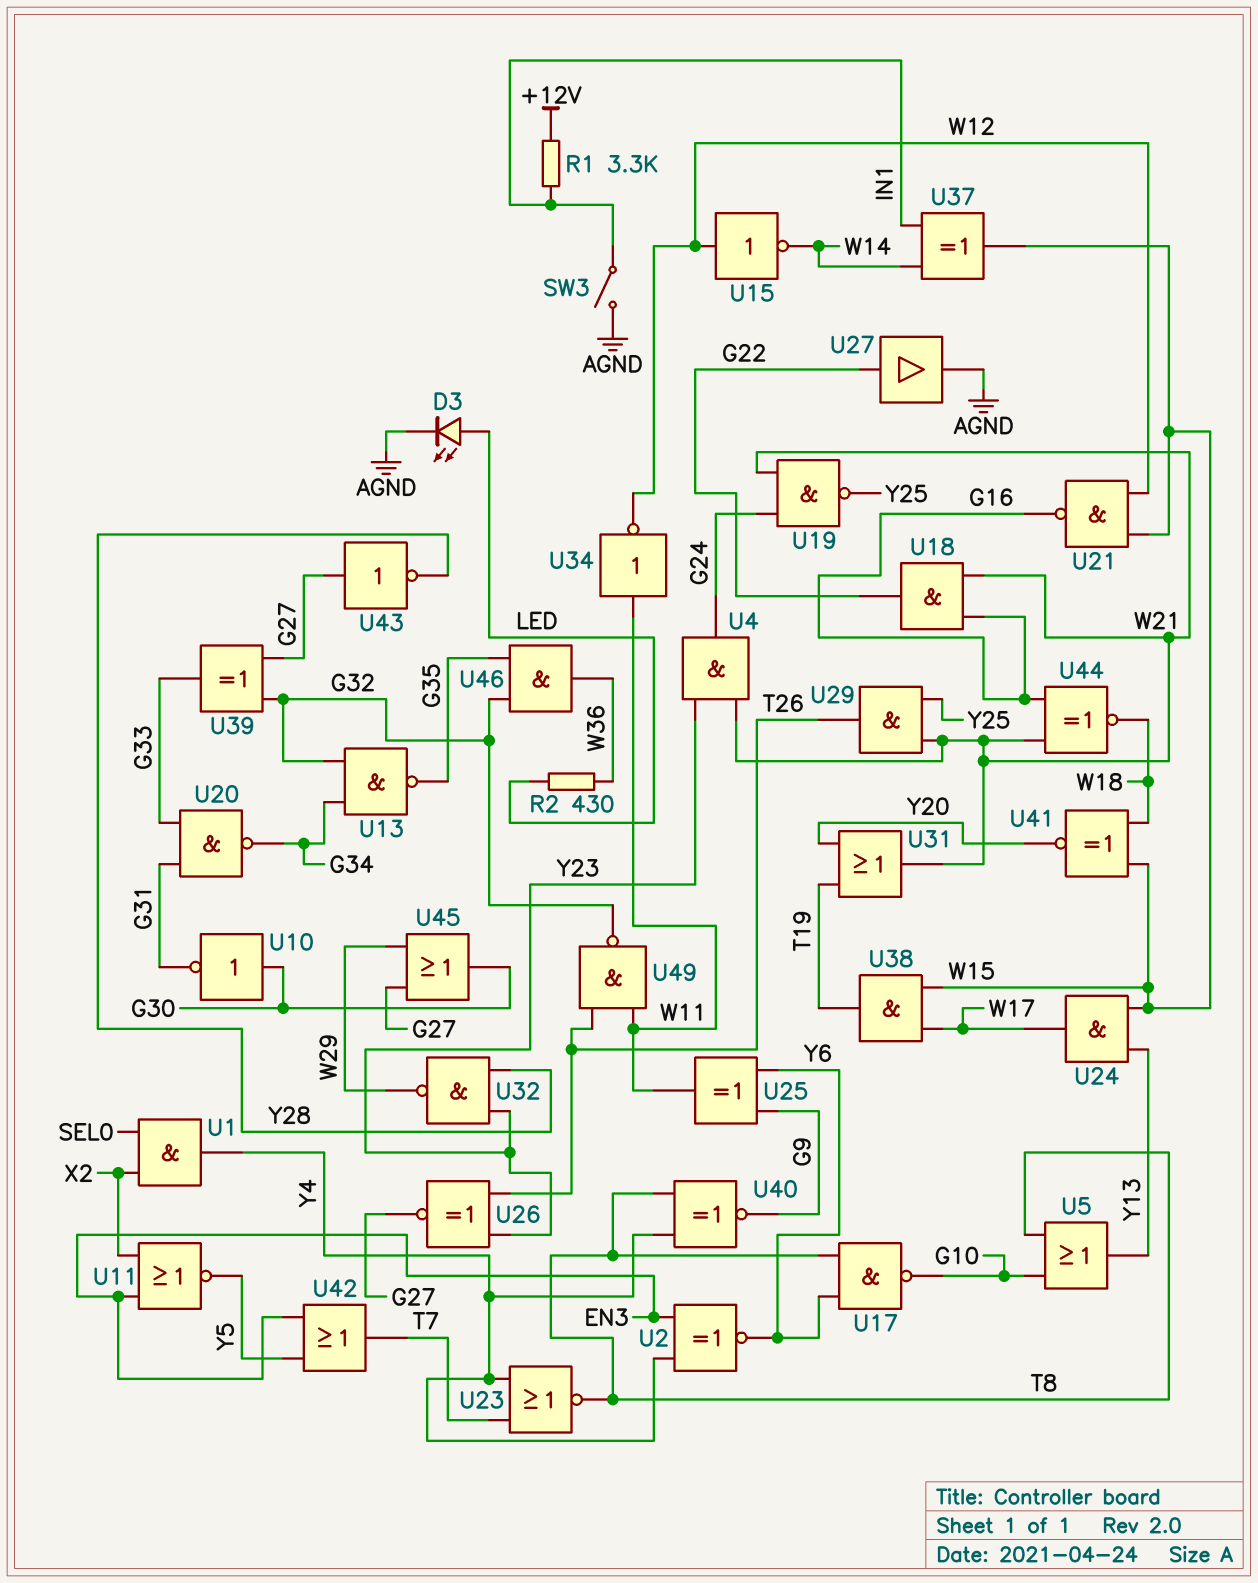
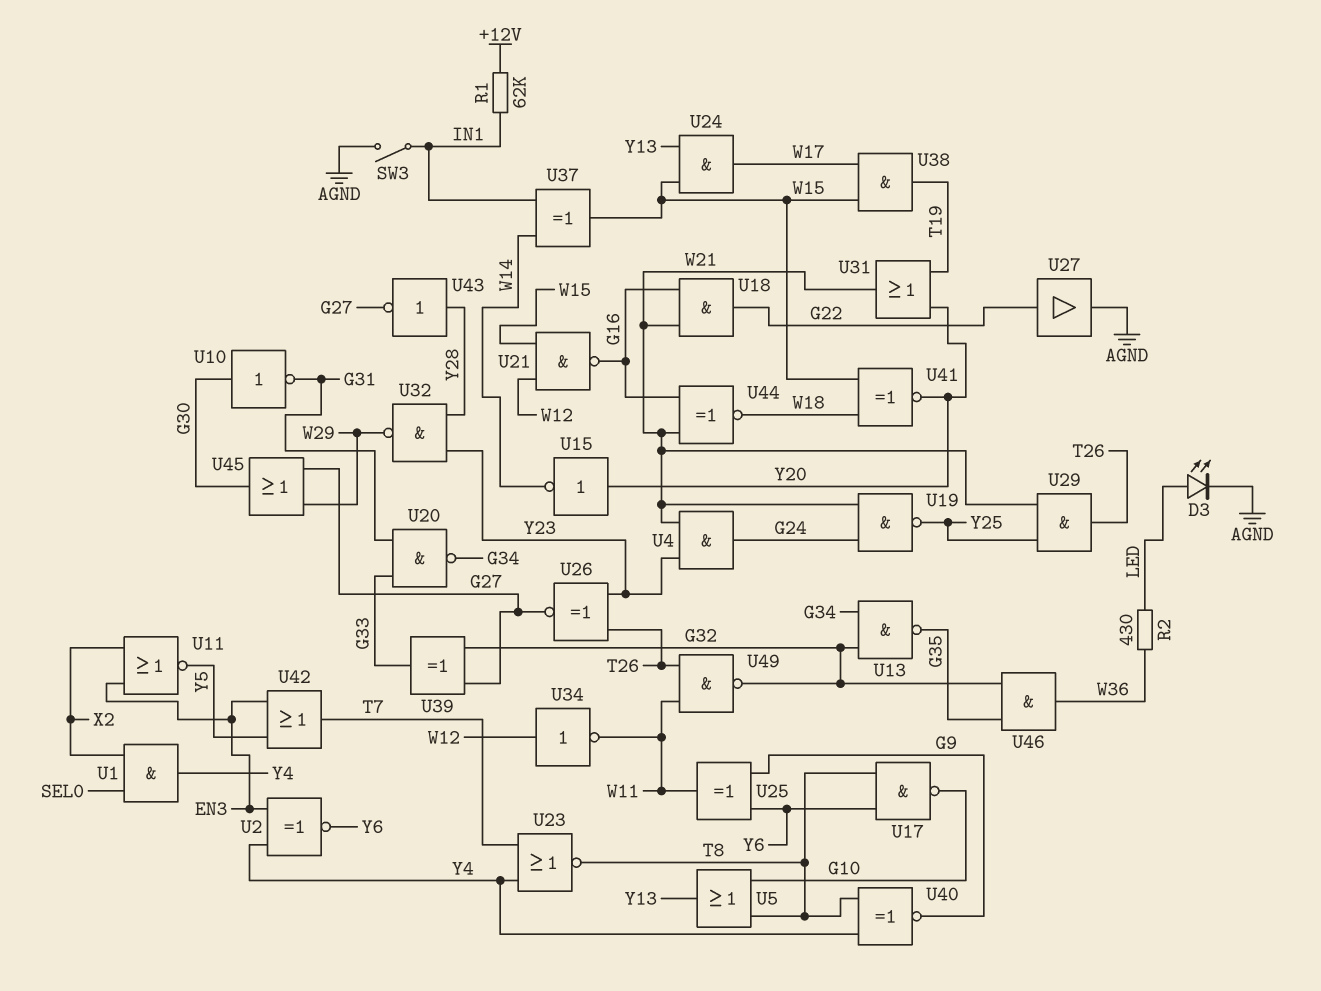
R1: 3.3k (+12V, IN1) -> 62k (+12V, IN1)
U15: NOT (in W12, out W14) -> NOT (in Y20, out W14)
U34: NOT (in W11, out W12) -> NOT (in W12, out W11)
U43: NOT (in G27, out Y28) -> NOT (in Y28, out G27)

